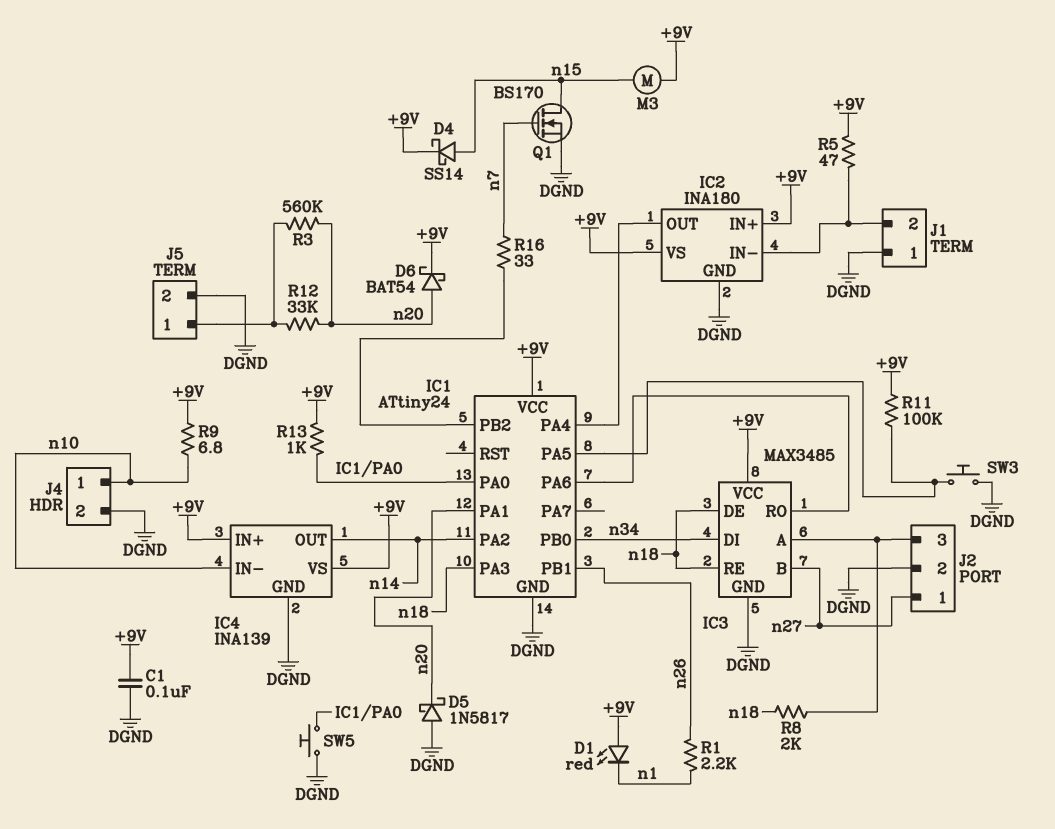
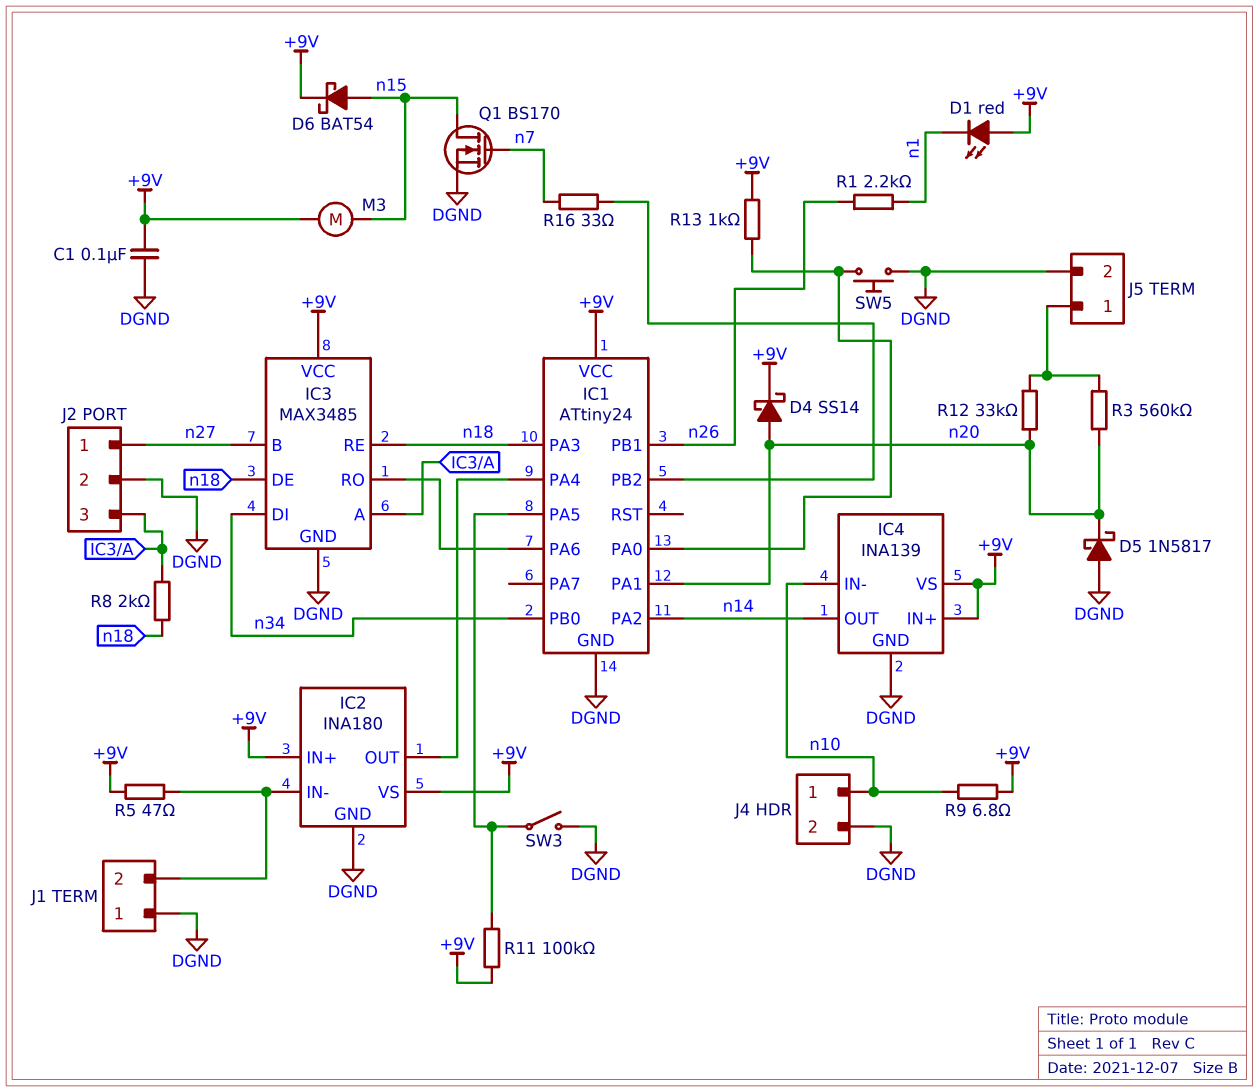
D4: schottky SS14 (A n15, K +9V) -> schottky SS14 (A n20, K +9V)
D6: schottky BAT54 (A n20, K +9V) -> schottky BAT54 (A n15, K +9V)
SW3: button (DGND, IC1/PA5) -> switch (DGND, IC1/PA5)

